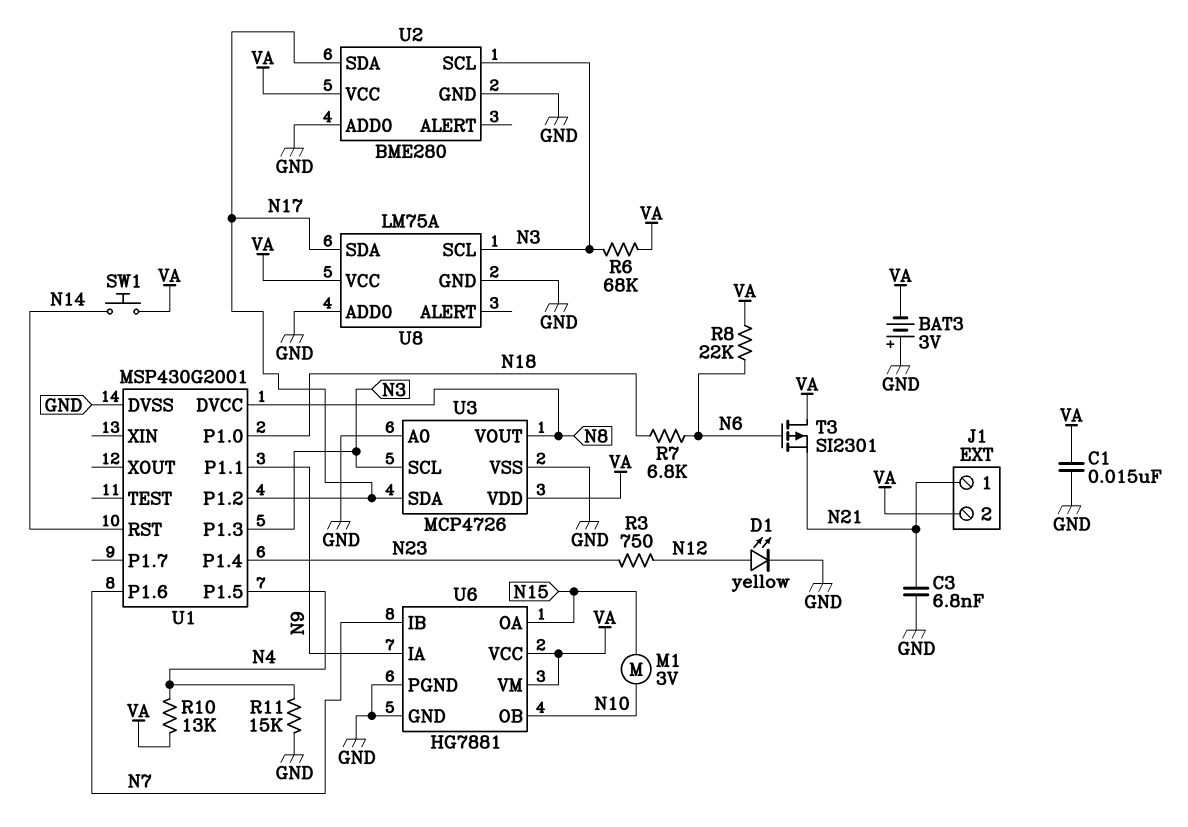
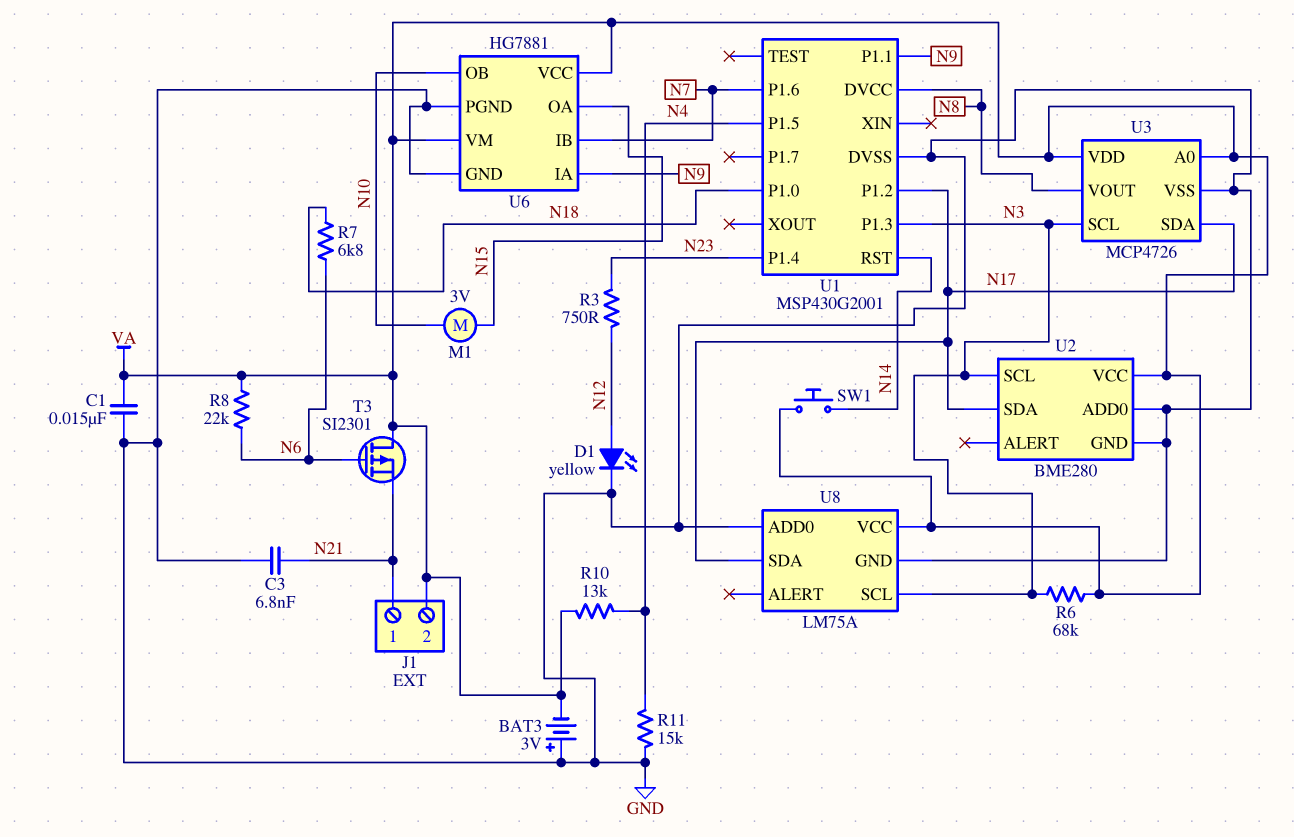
U3 pin A0: GND -> VA

